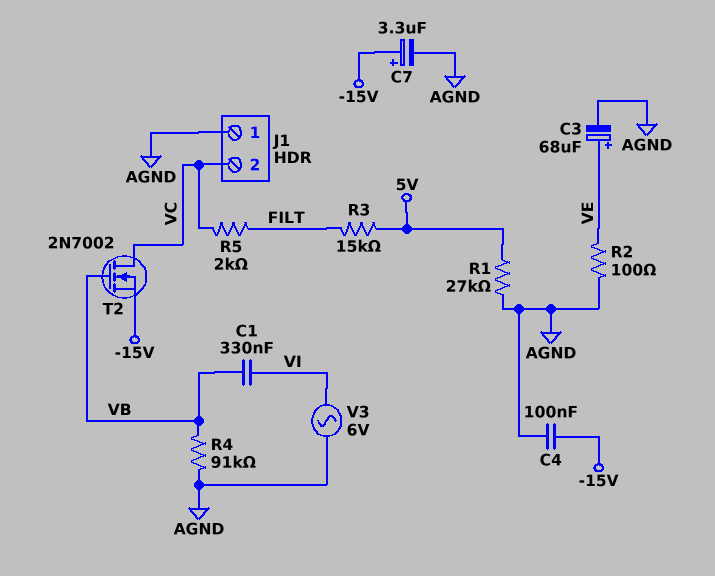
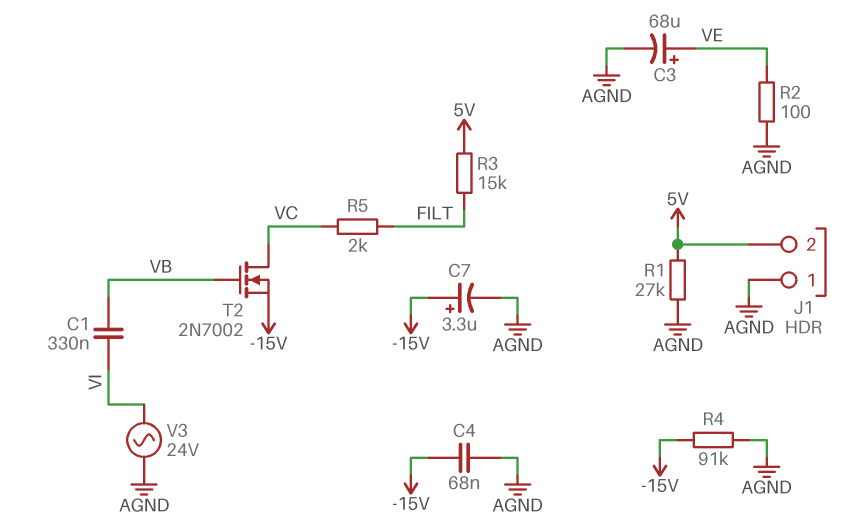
C4: 100nF (-15V, AGND) -> 68nF (-15V, AGND)
J1 pin 2: VC -> 5V
R4: 91k (AGND, VB) -> 91k (-15V, AGND)
V3: AC 6V (AGND, VI) -> AC 24V (AGND, VI)

